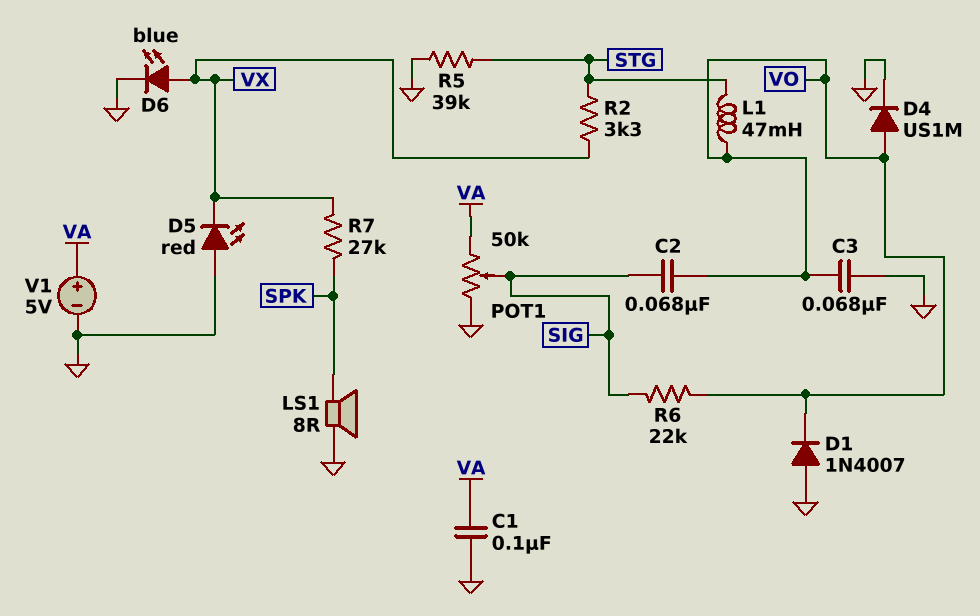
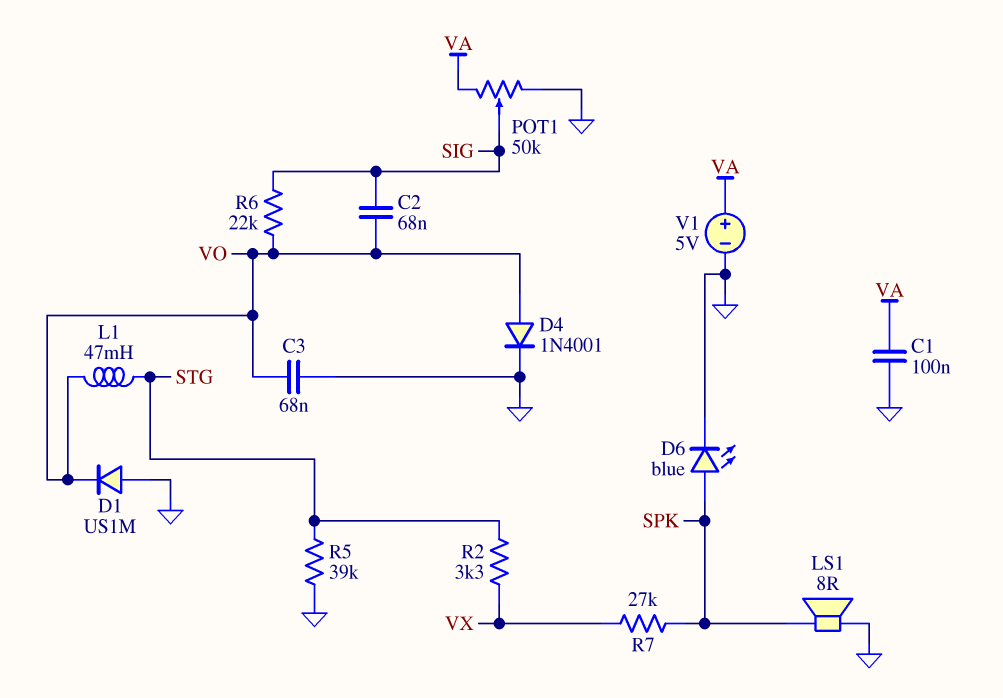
D1: diode 1N4007 (A GND, K VO) -> diode US1M (A GND, K VO)
D4: diode US1M (A VO, K GND) -> diode 1N4001 (A VO, K GND)
D5: LED red (A GND, K VX) -> none
D6: LED blue (A VX, K GND) -> LED blue (A SPK, K GND)

